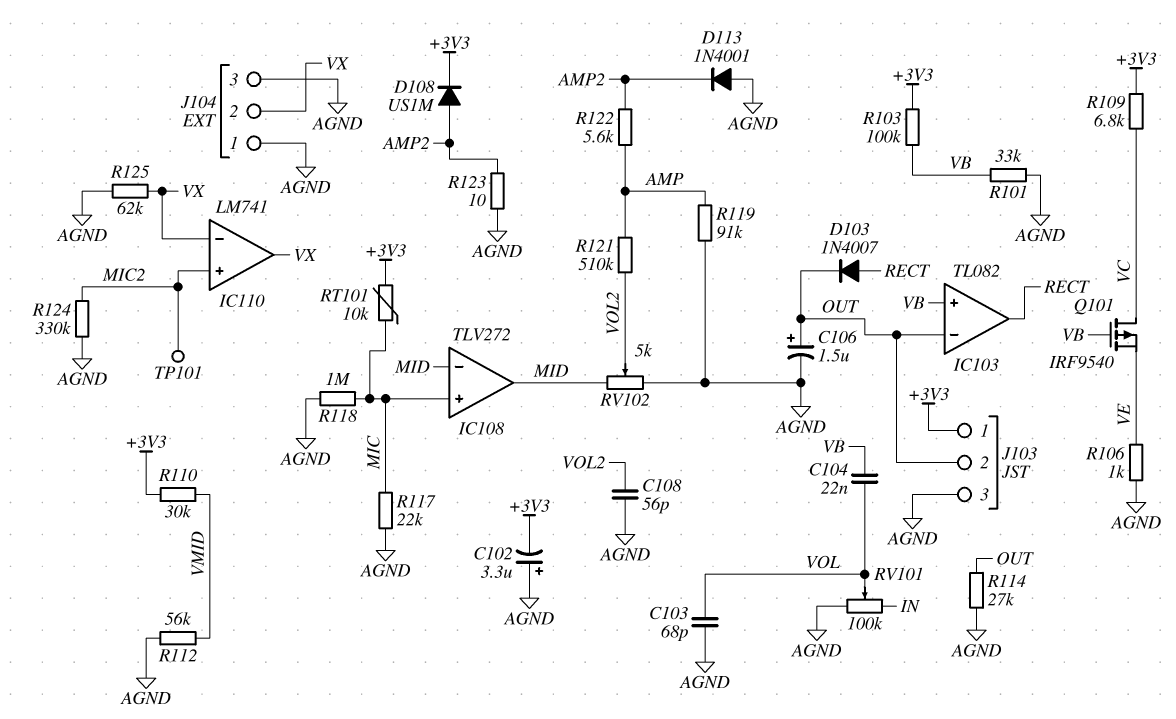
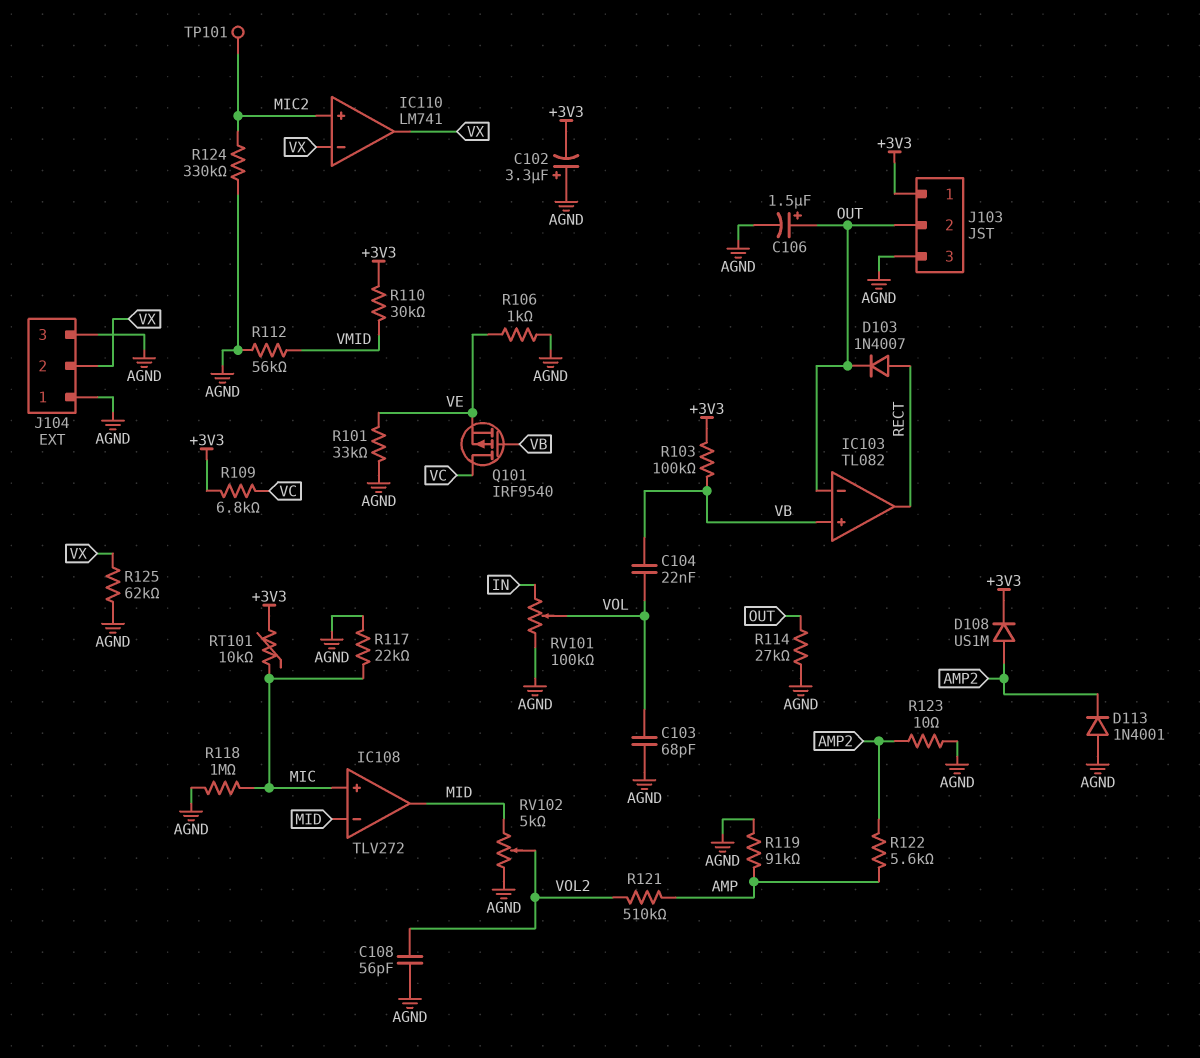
R101: 33k (AGND, VB) -> 33k (AGND, VE)

